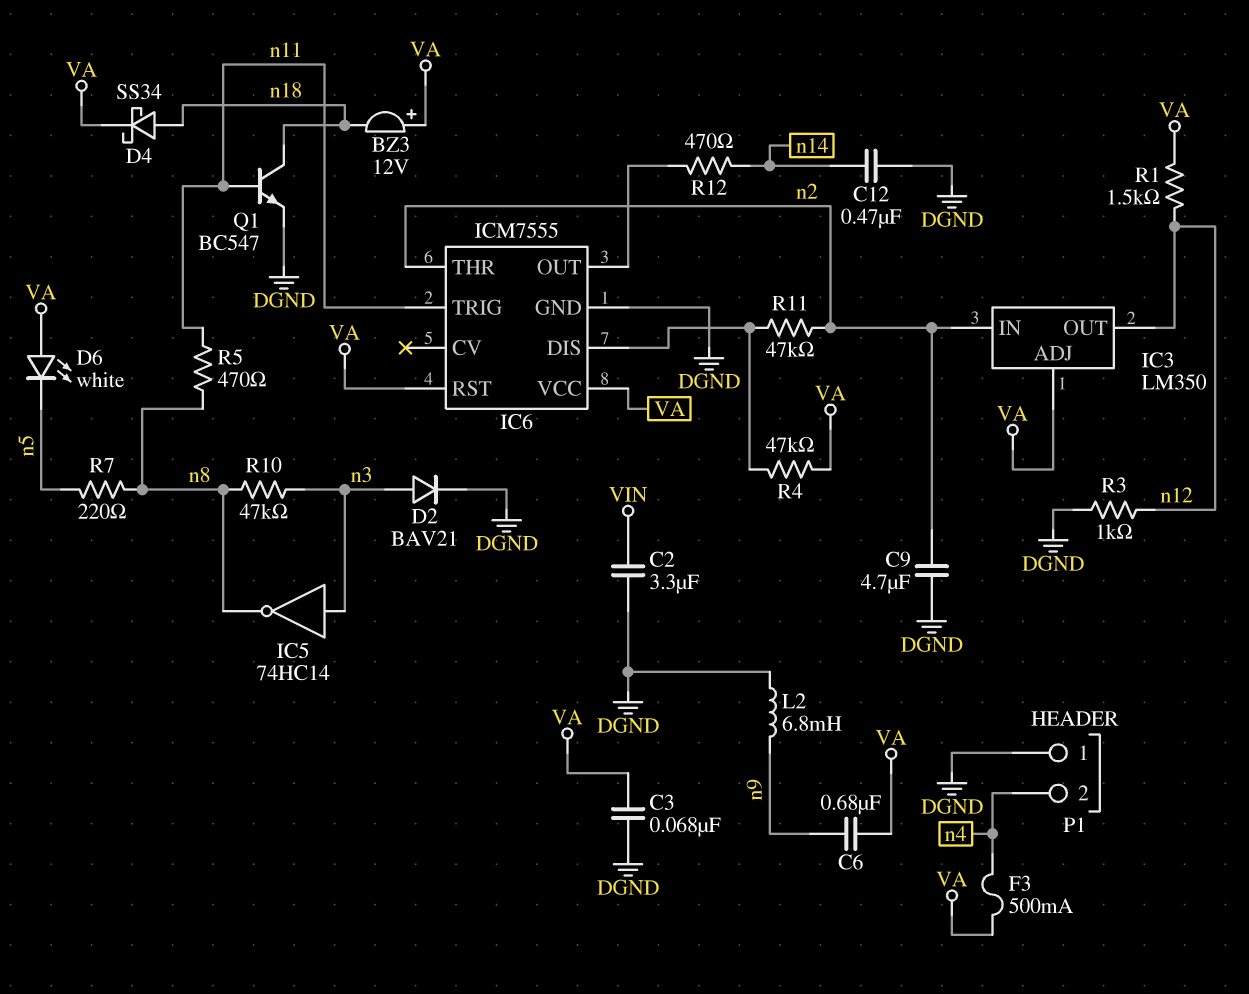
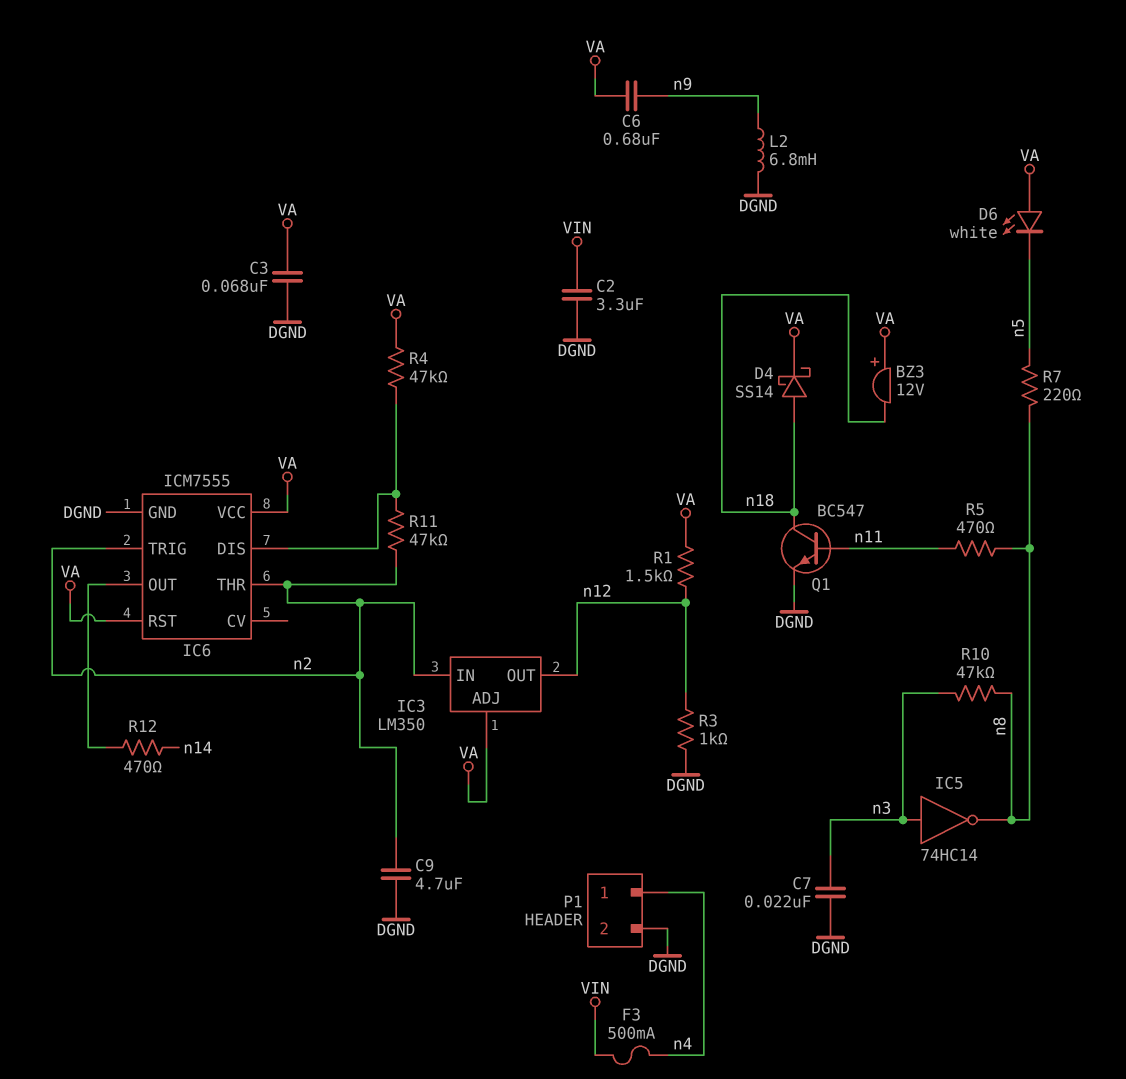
C7: none -> 22nF (DGND, n3)
C12: 470nF (DGND, n14) -> none
D2: diode BAV21 (A n3, K DGND) -> none
D4: schottky SS34 (A n18, K VA) -> schottky SS14 (A n18, K VA)
F3: 500mA (VA, n4) -> 500mA (VIN, n4)
IC6 pin TRIG: n11 -> n2
P1 pin 1: DGND -> n4
P1 pin 2: n4 -> DGND

